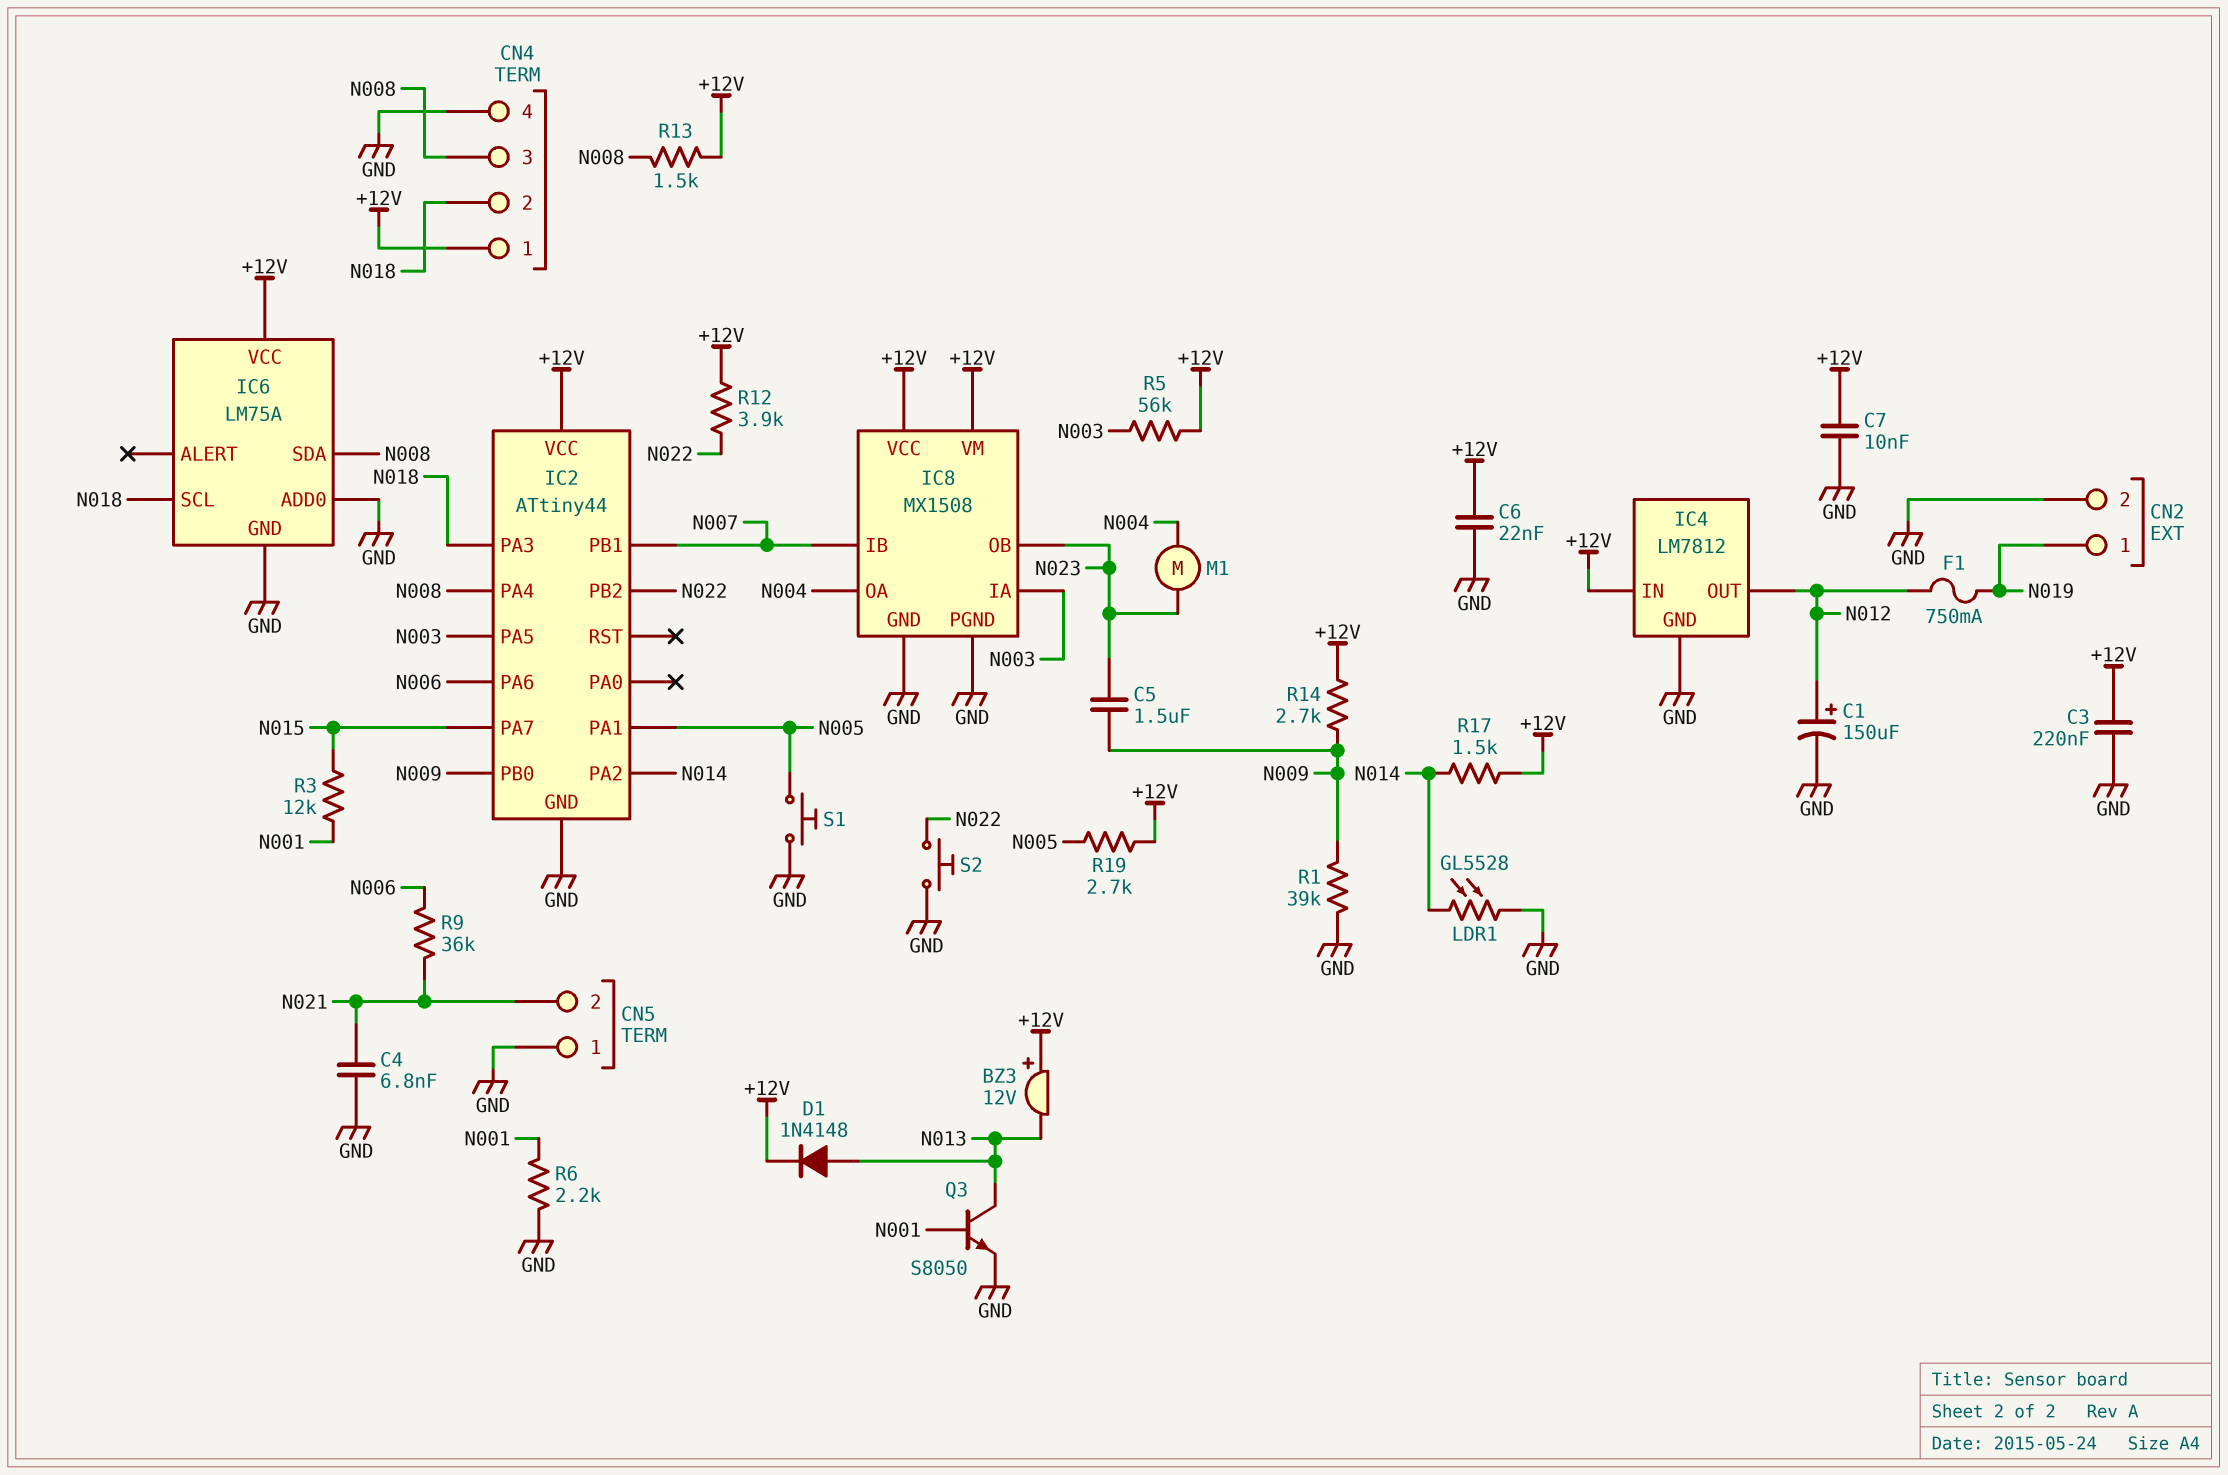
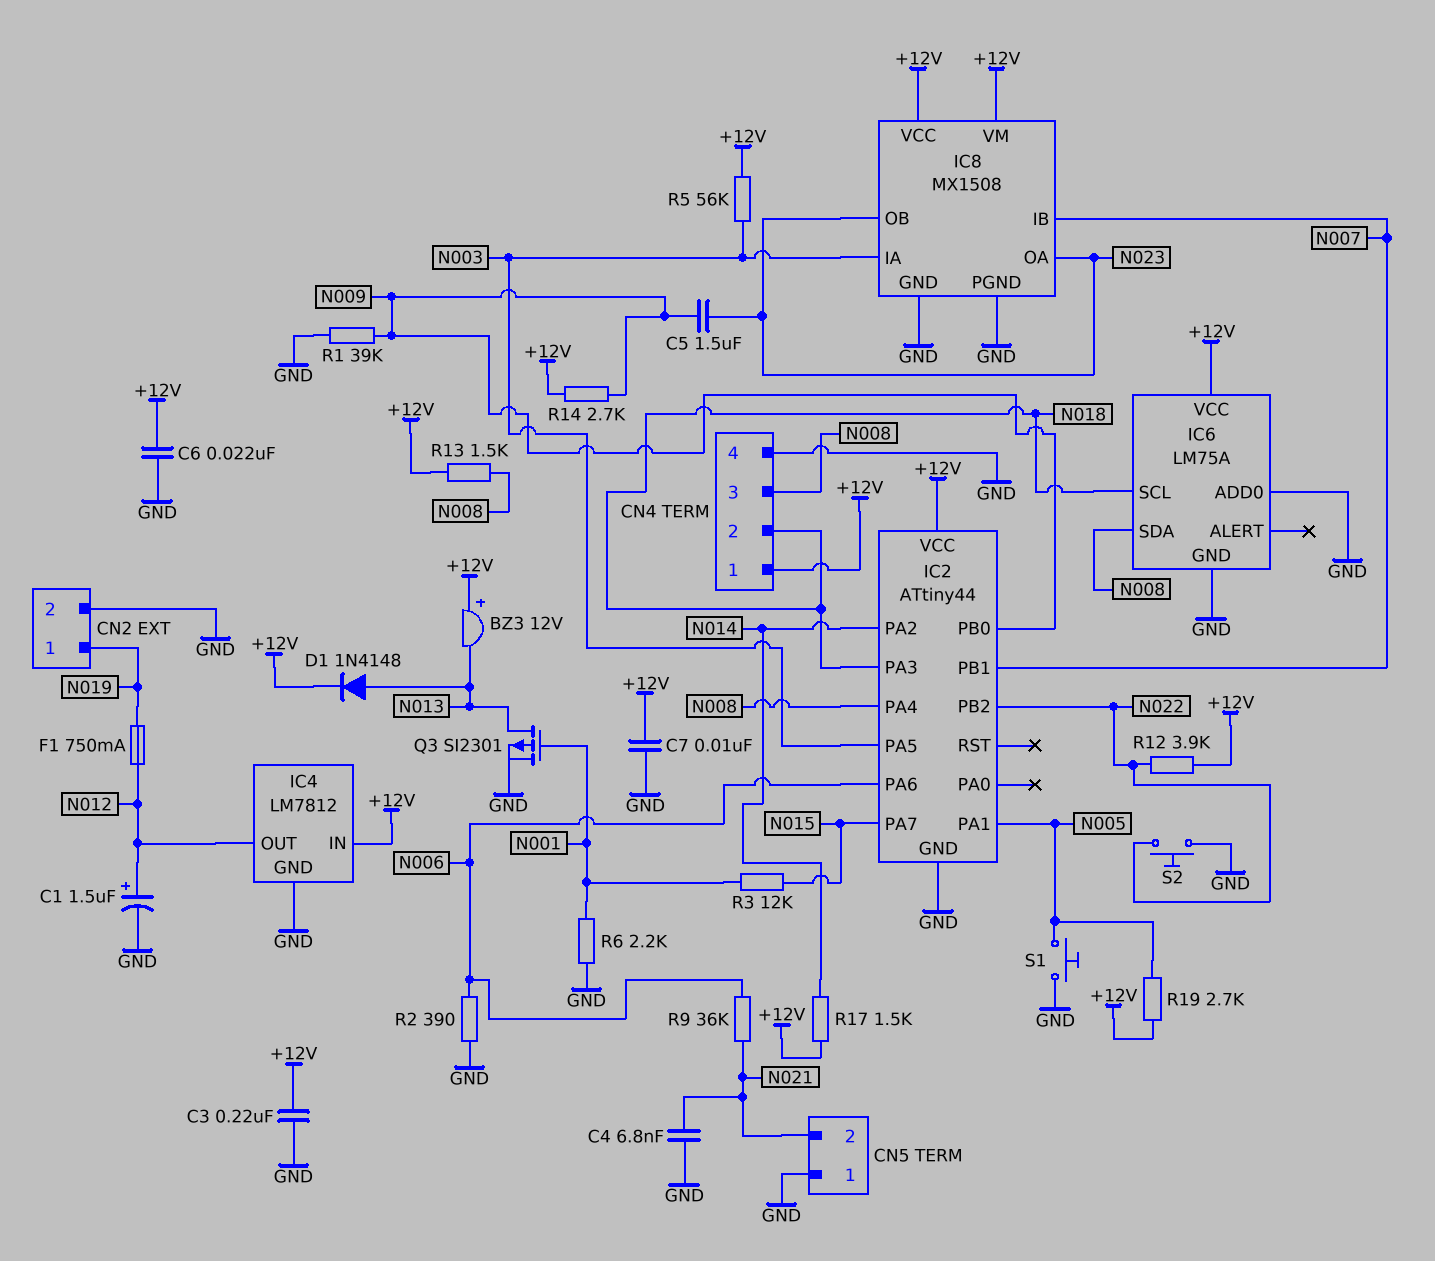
C1: 150uF (plus N012, minus GND) -> 1.5uF (plus N012, minus GND)
IC8 pin OA: N004 -> N023
LDR1: GL5528 (GND, N014) -> none
M1: motor (N004, N023) -> none
Q3: NPN S8050 (B N001, C N013, E GND) -> PMOS SI2301 (G N001, D N013, S GND)
R2: none -> 390 (GND, N006)

